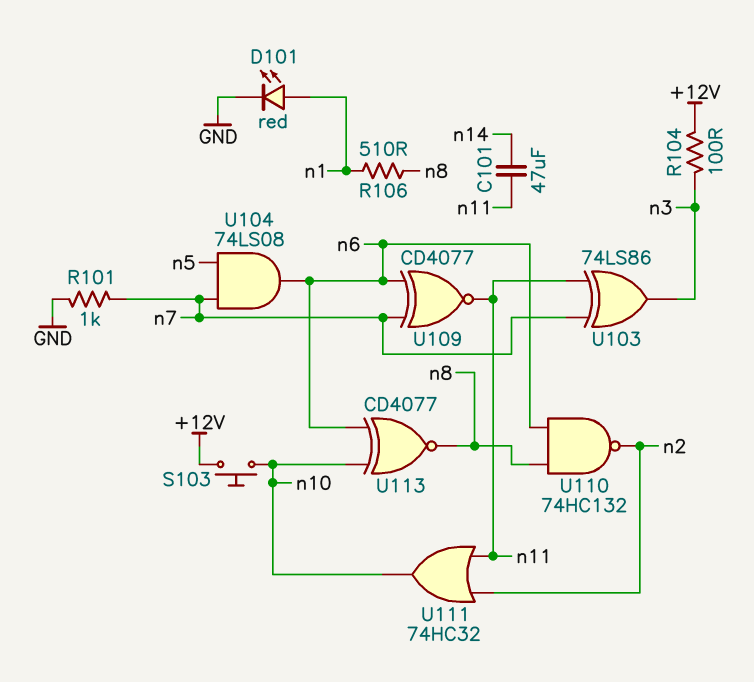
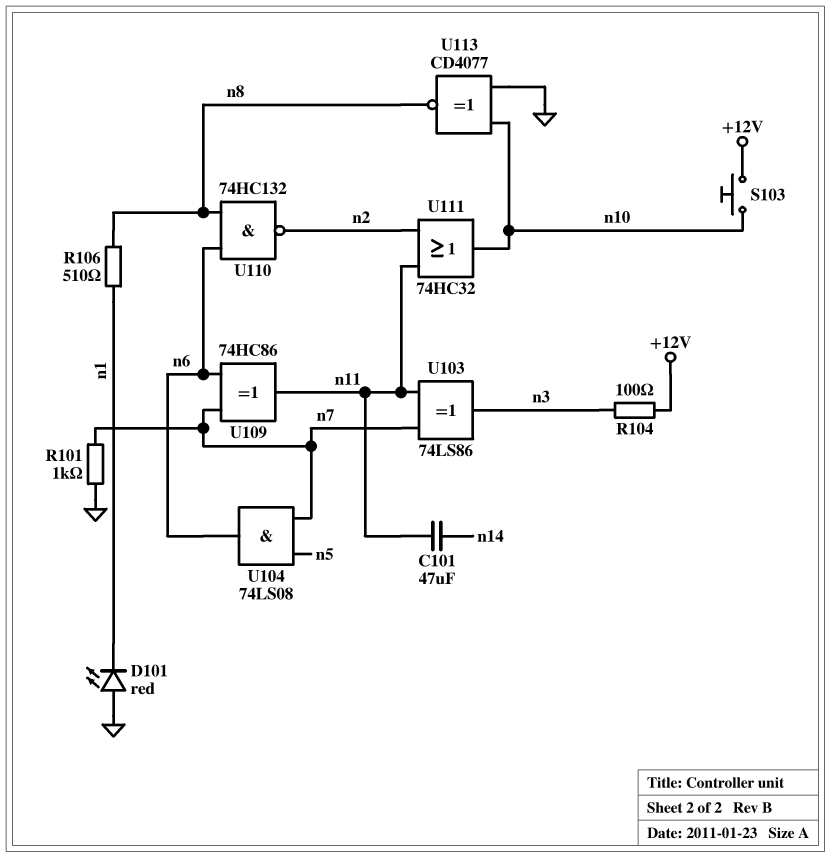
D101: LED red (A n1, K GND) -> LED red (A GND, K n1)
U109: XNOR CD4077 (in n6, in n7, out n11) -> XOR 74HC86 (in n6, in n7, out n11)
U113: XNOR CD4077 (in n6, in n10, out n8) -> XNOR CD4077 (in GND, in n10, out n8)

